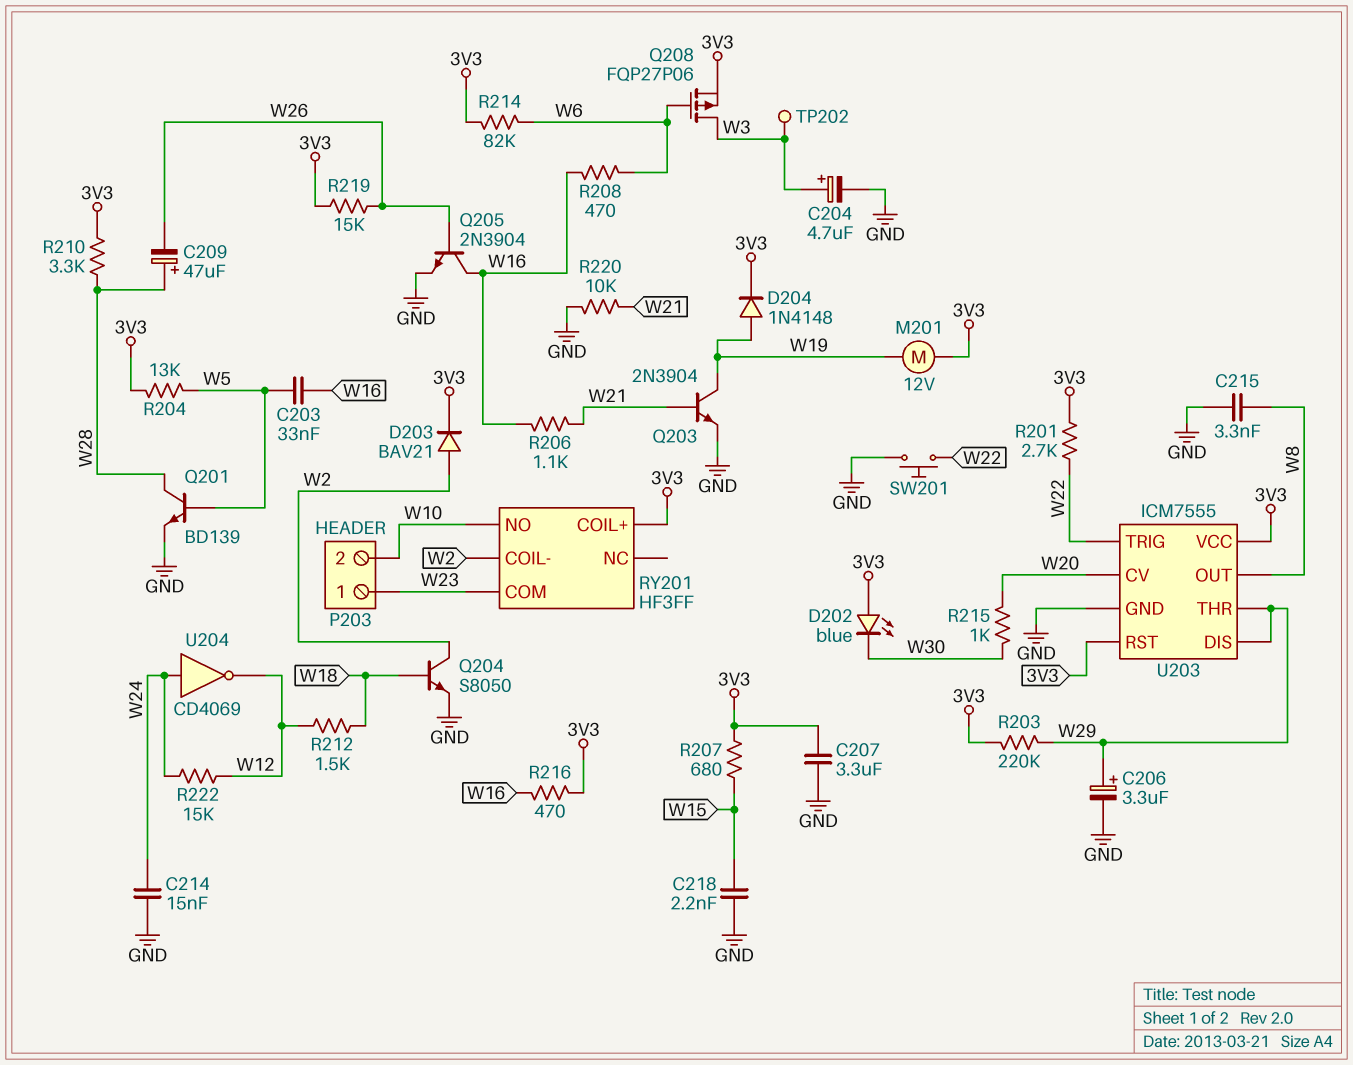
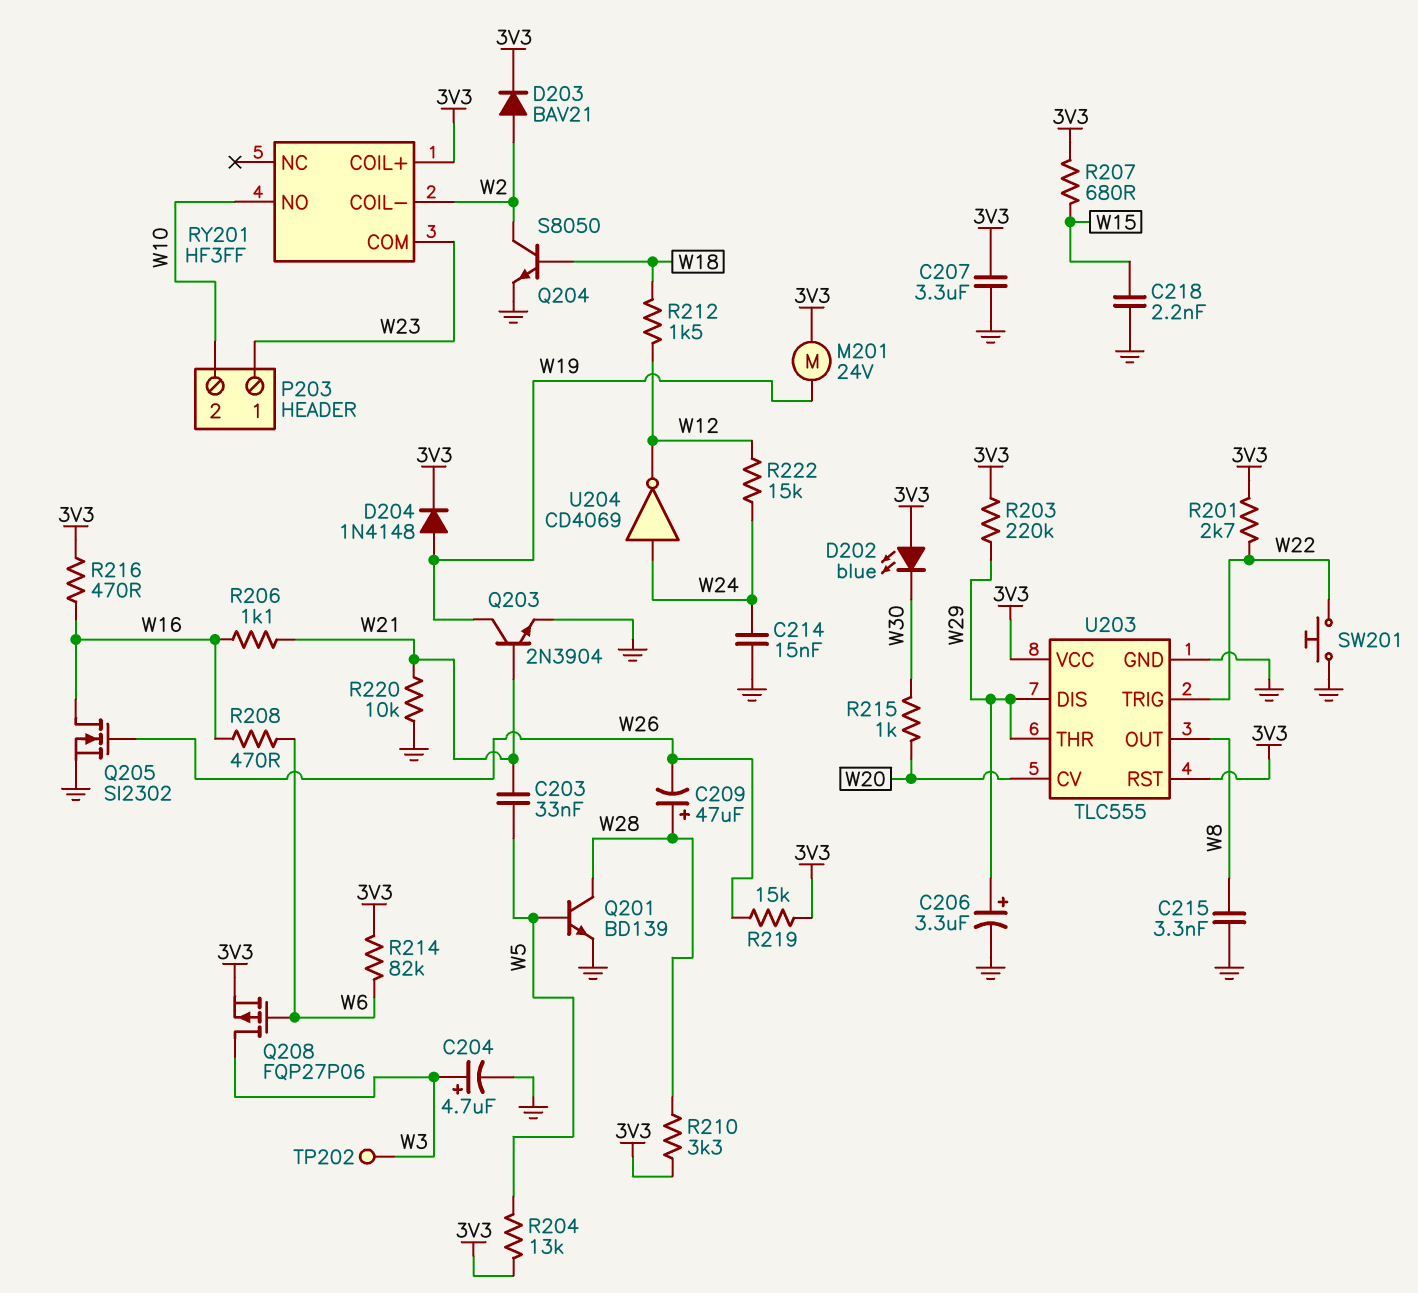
C203: 33nF (W5, W16) -> 33nF (W5, W21)
M201: motor 12V (3V3, W19) -> motor 24V (3V3, W19)
Q205: NPN 2N3904 (B W26, C W16, E GND) -> NMOS SI2302 (G W26, D W16, S GND)
U203: ICM7555 -> TLC555

